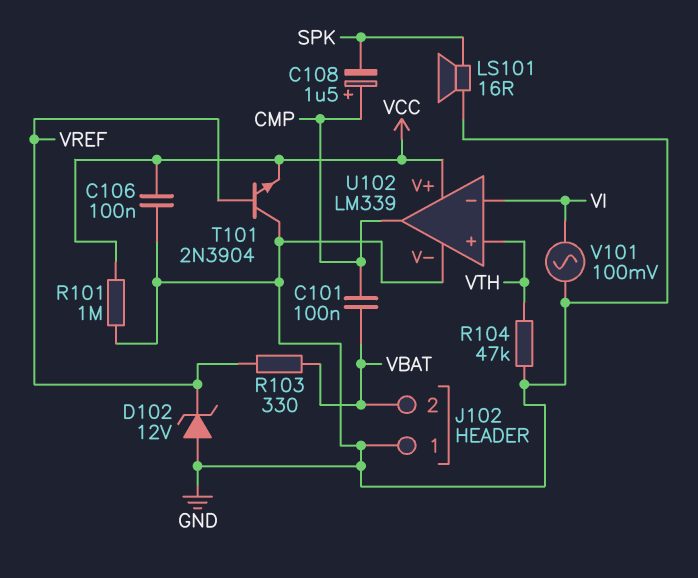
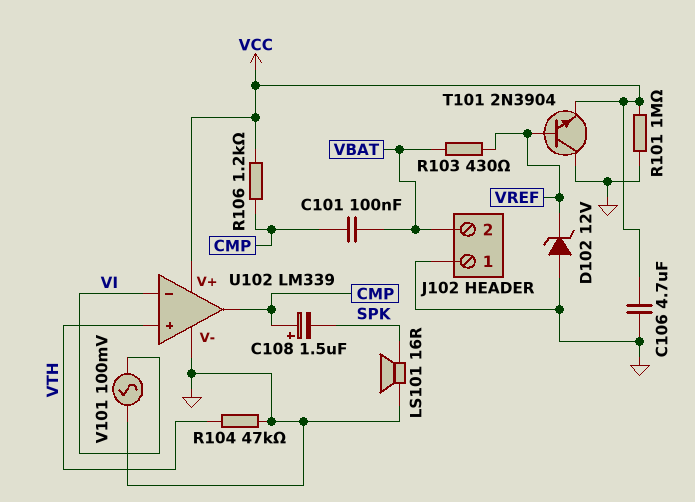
C106: 100nF (GND, VCC) -> 4.7uF (GND, VCC)
R103: 330 (VBAT, VREF) -> 430 (VBAT, VREF)
R106: none -> 1.2k (CMP, VCC)

